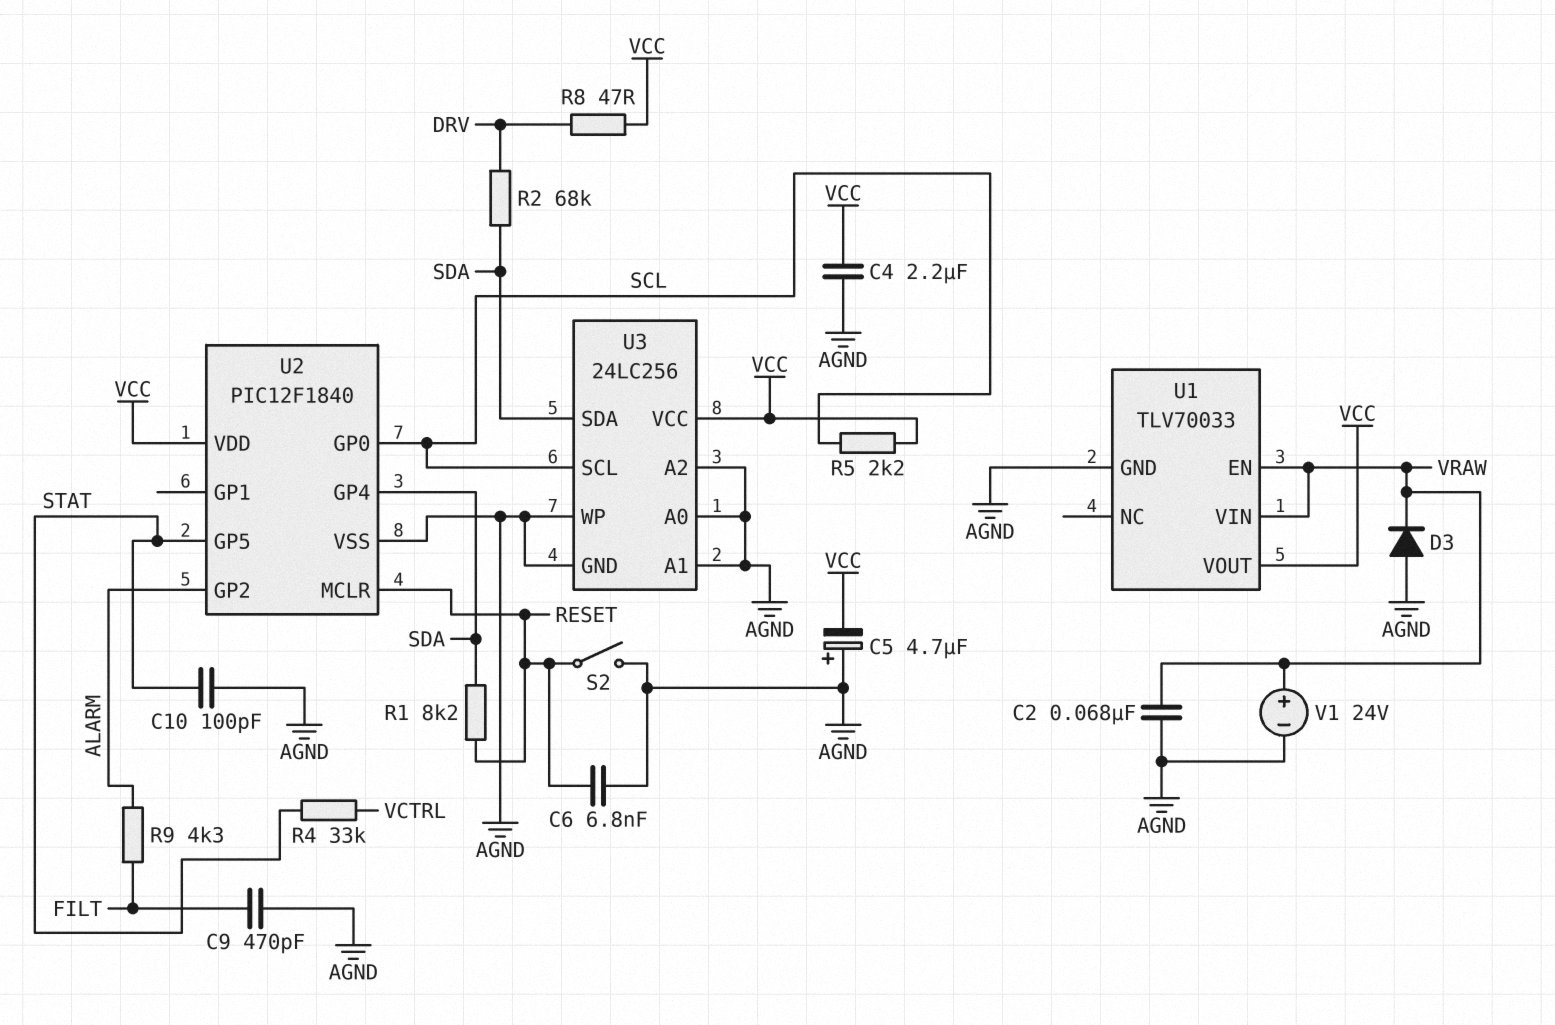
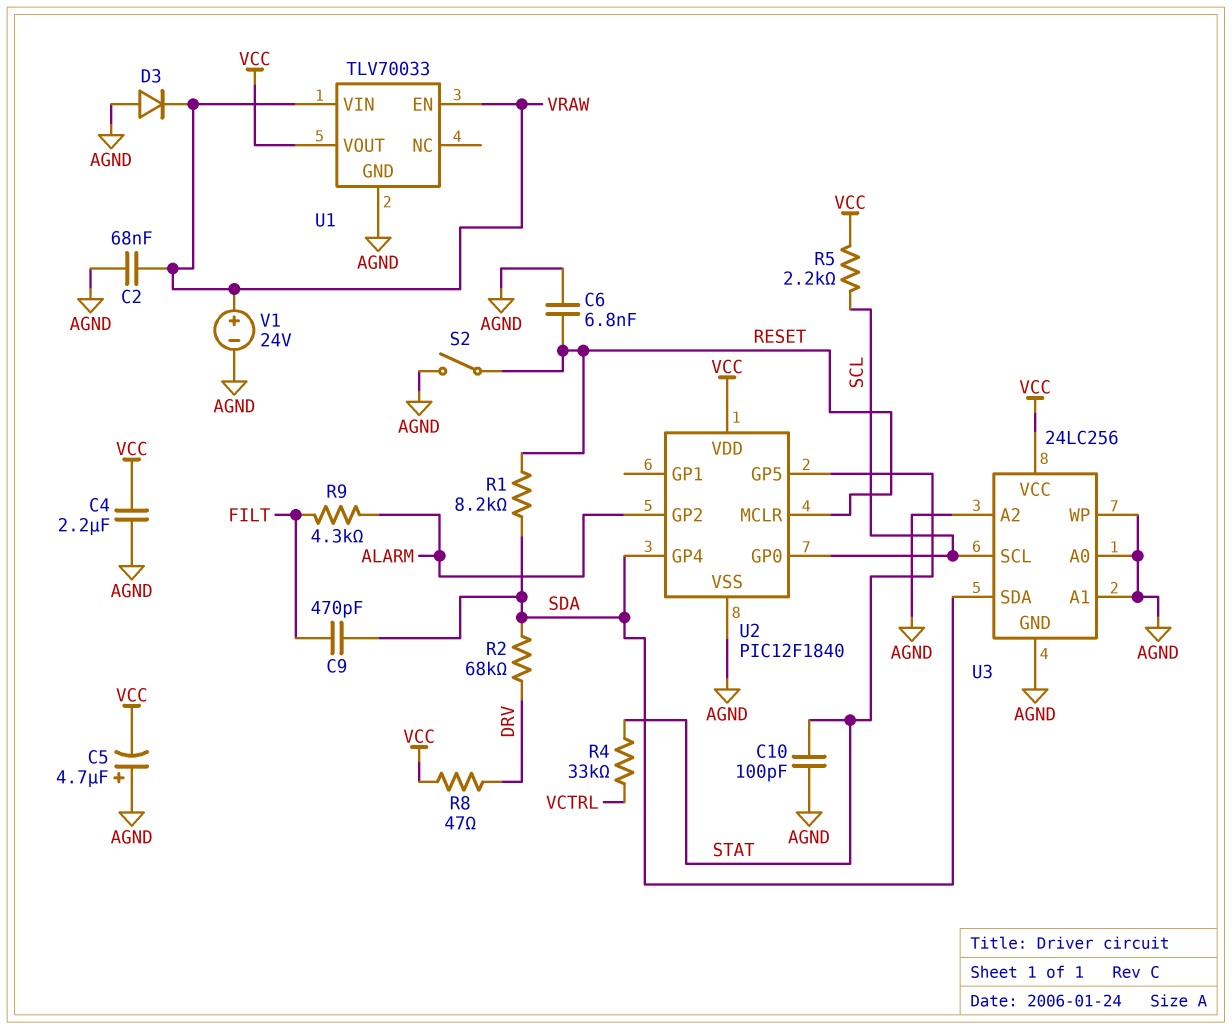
C9: 470pF (AGND, FILT) -> 470pF (FILT, SDA)

